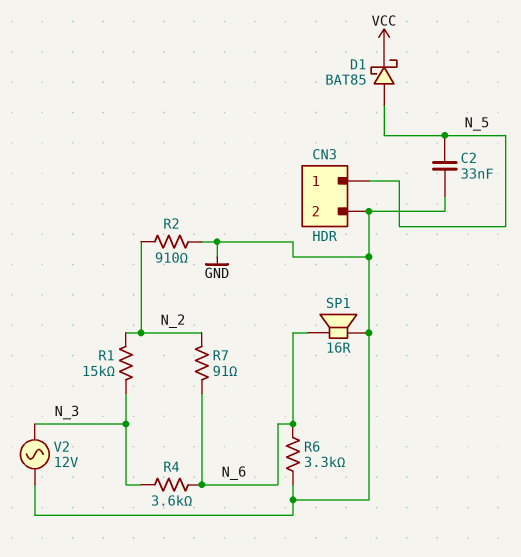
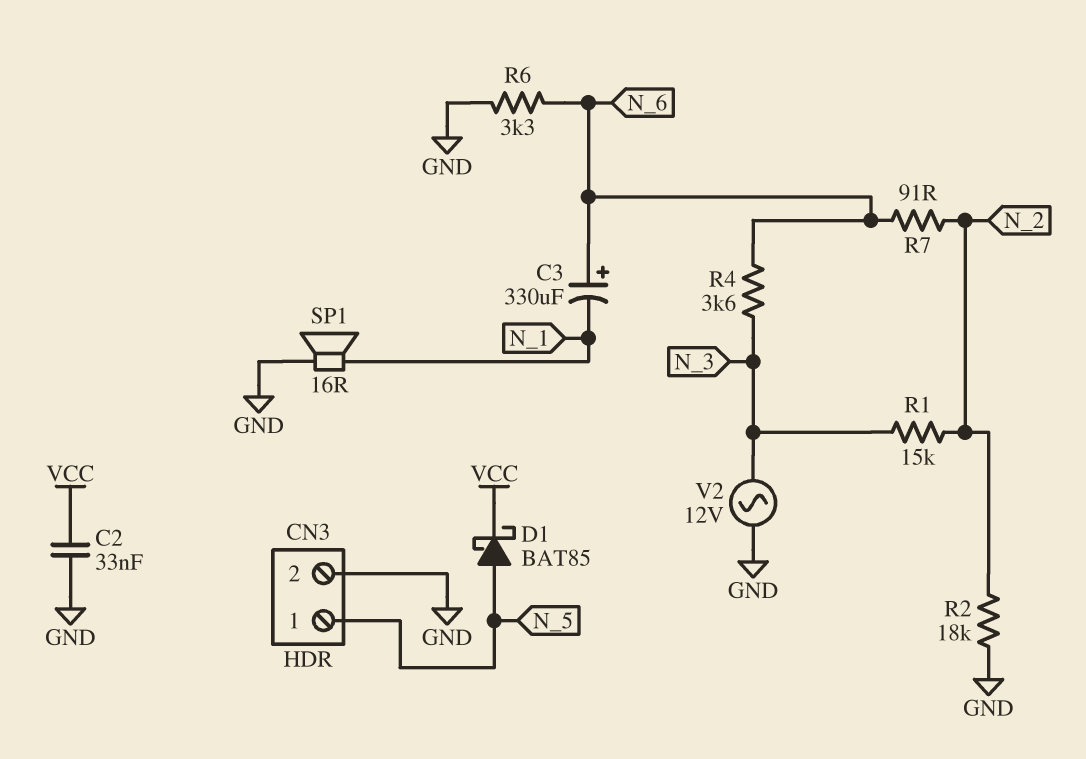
C2: 33nF (GND, N_5) -> 33nF (GND, VCC)
C3: none -> 330uF (plus N_6, minus N_1)
R2: 910 (GND, N_2) -> 18k (GND, N_2)
SP1: speaker 16R (GND, N_6) -> speaker 16R (GND, N_1)

